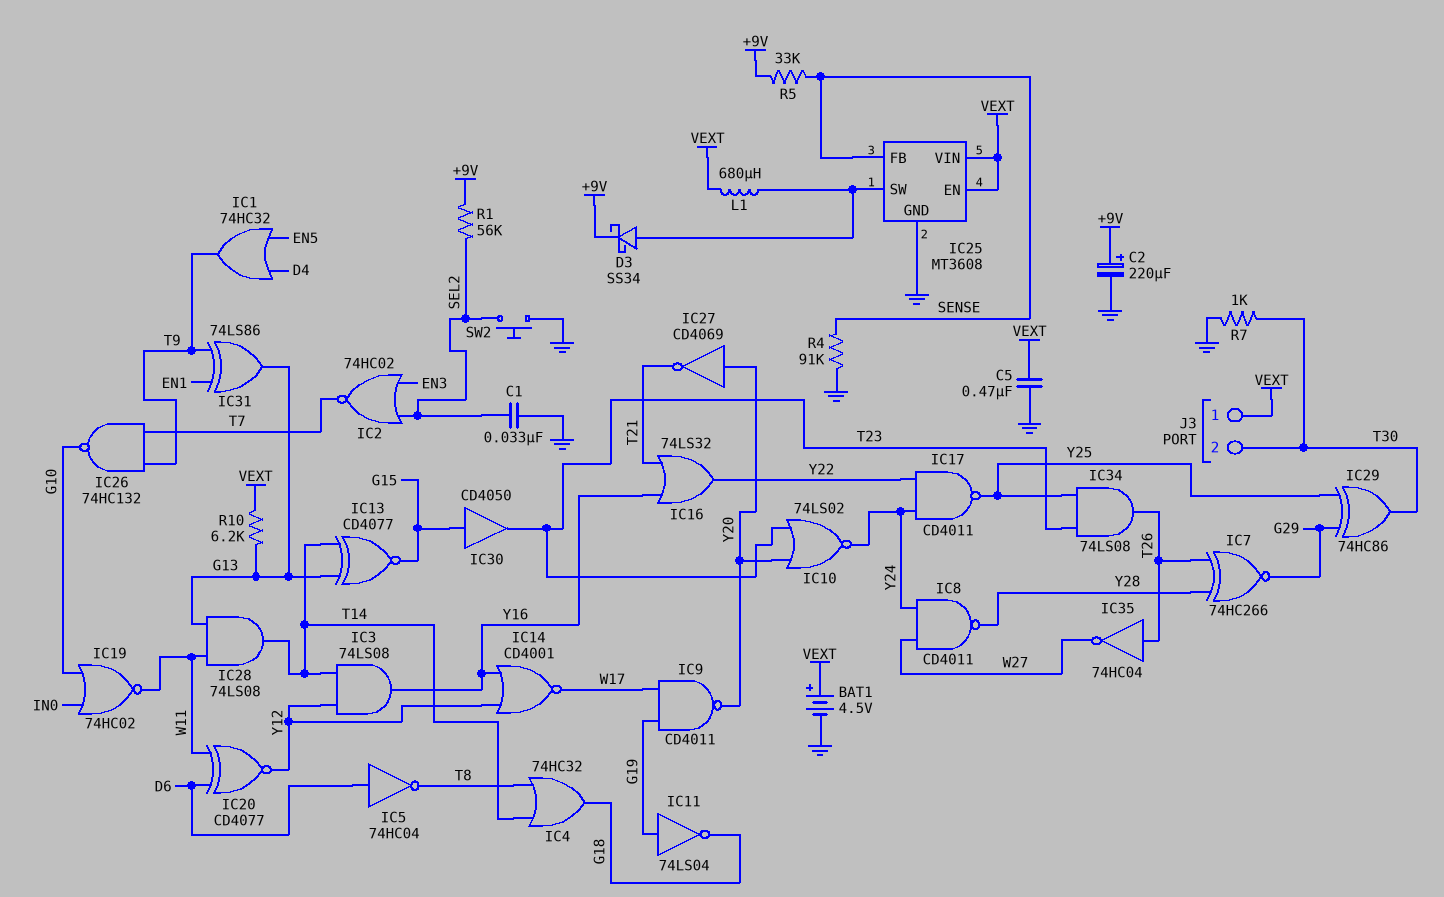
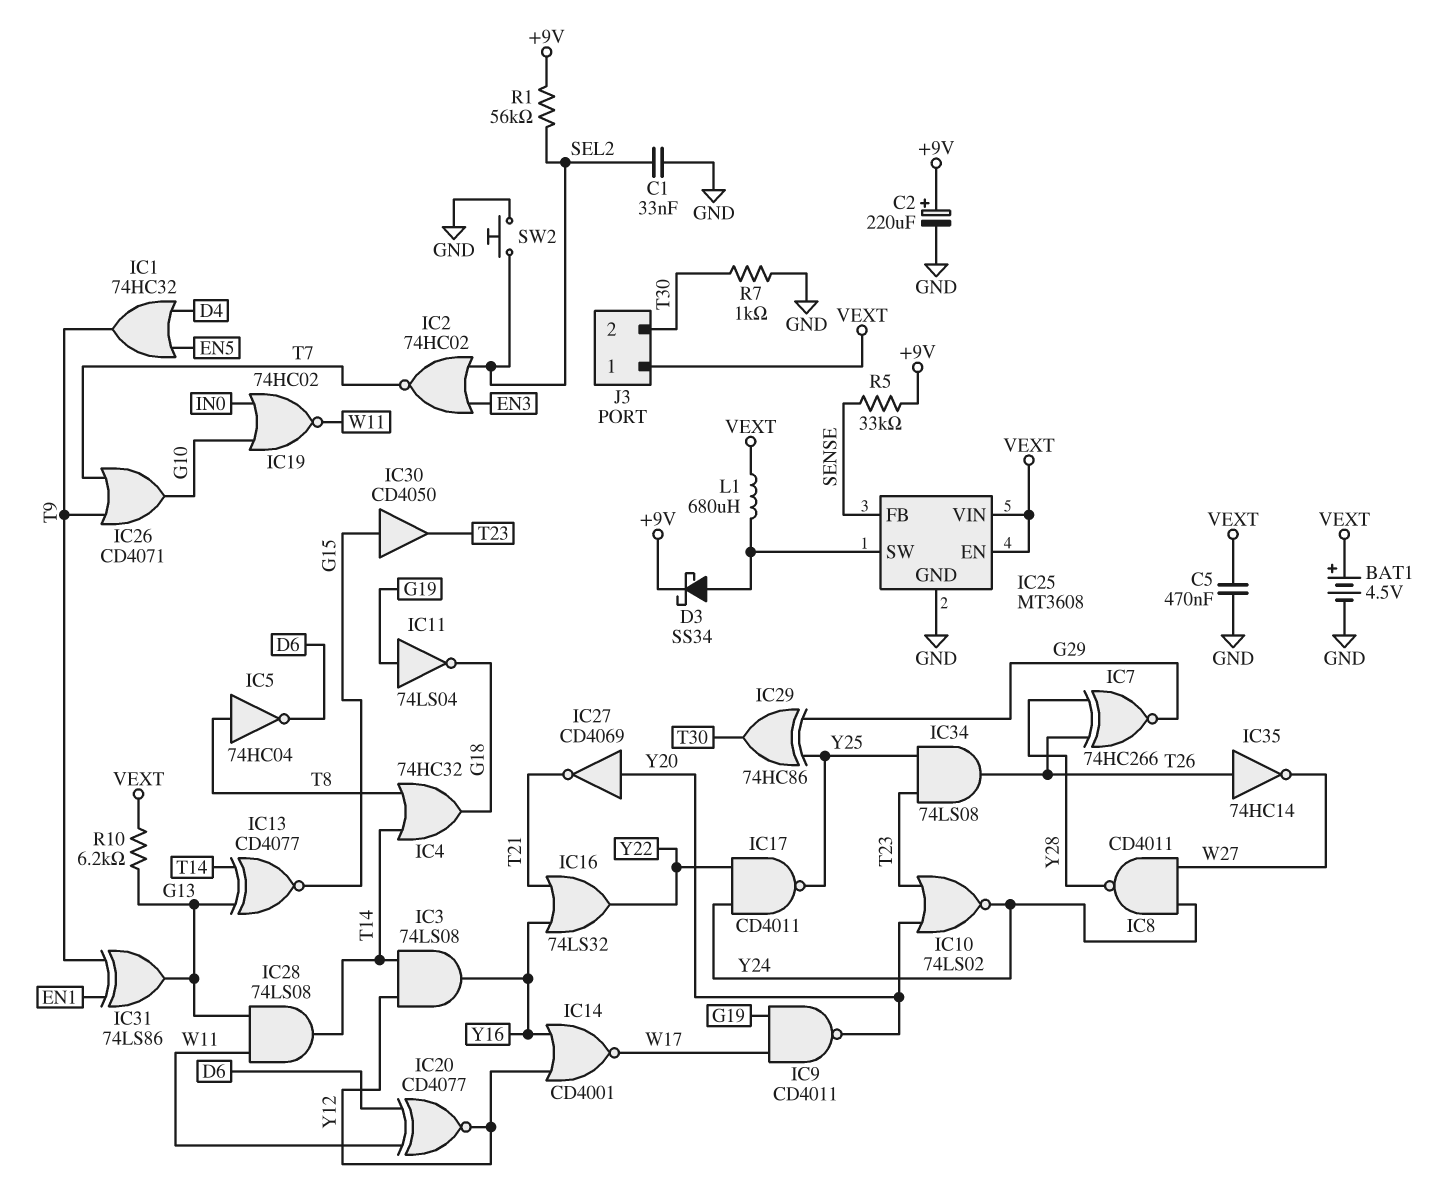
IC5: NOT 74HC04 (in D6, out T8) -> NOT 74HC04 (in T8, out D6)
IC26: NAND 74HC132 (in T7, in T9, out G10) -> OR CD4071 (in T7, in T9, out G10)
IC35: NOT 74HC04 (in T26, out W27) -> NOT 74HC14 (in T26, out W27)
R4: 91k (GND, SENSE) -> none

